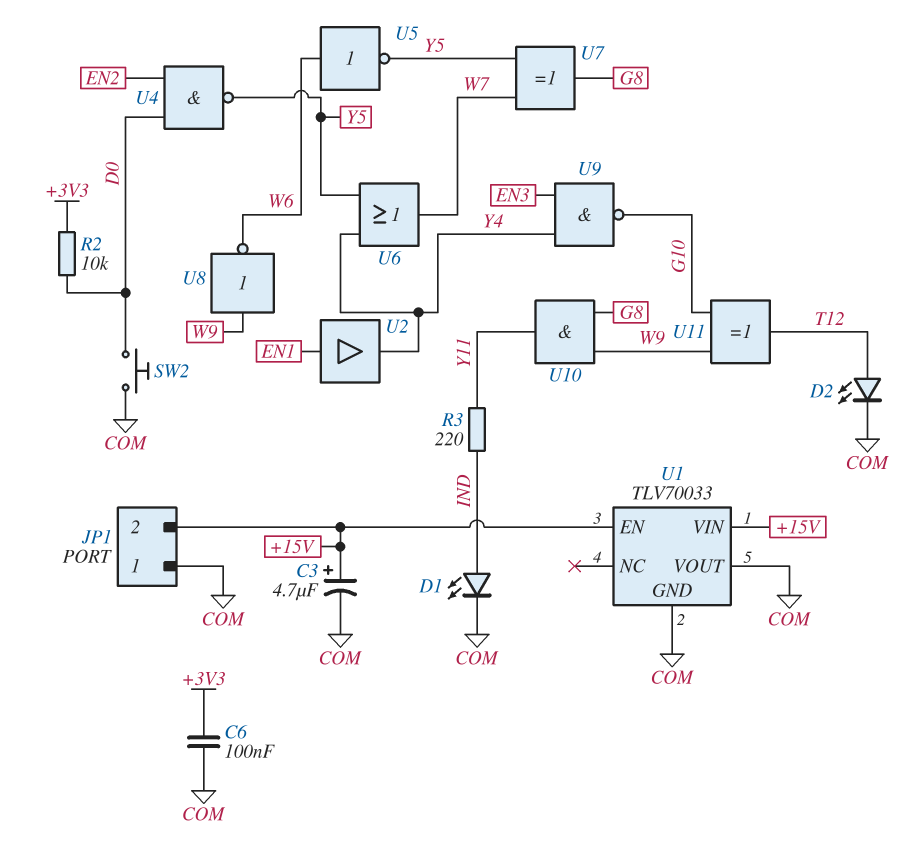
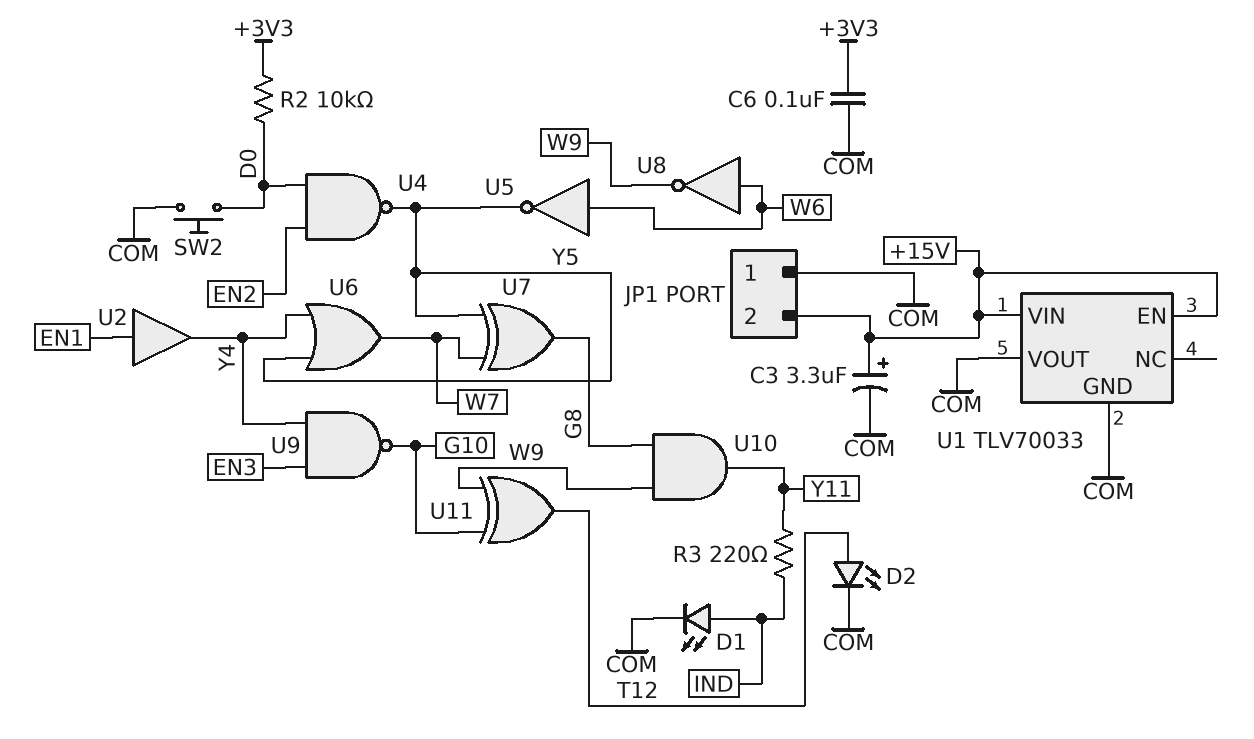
C3: 4.7uF (plus +15V, minus COM) -> 3.3uF (plus +15V, minus COM)
U8: NOT (in W9, out W6) -> NOT (in W6, out W9)

